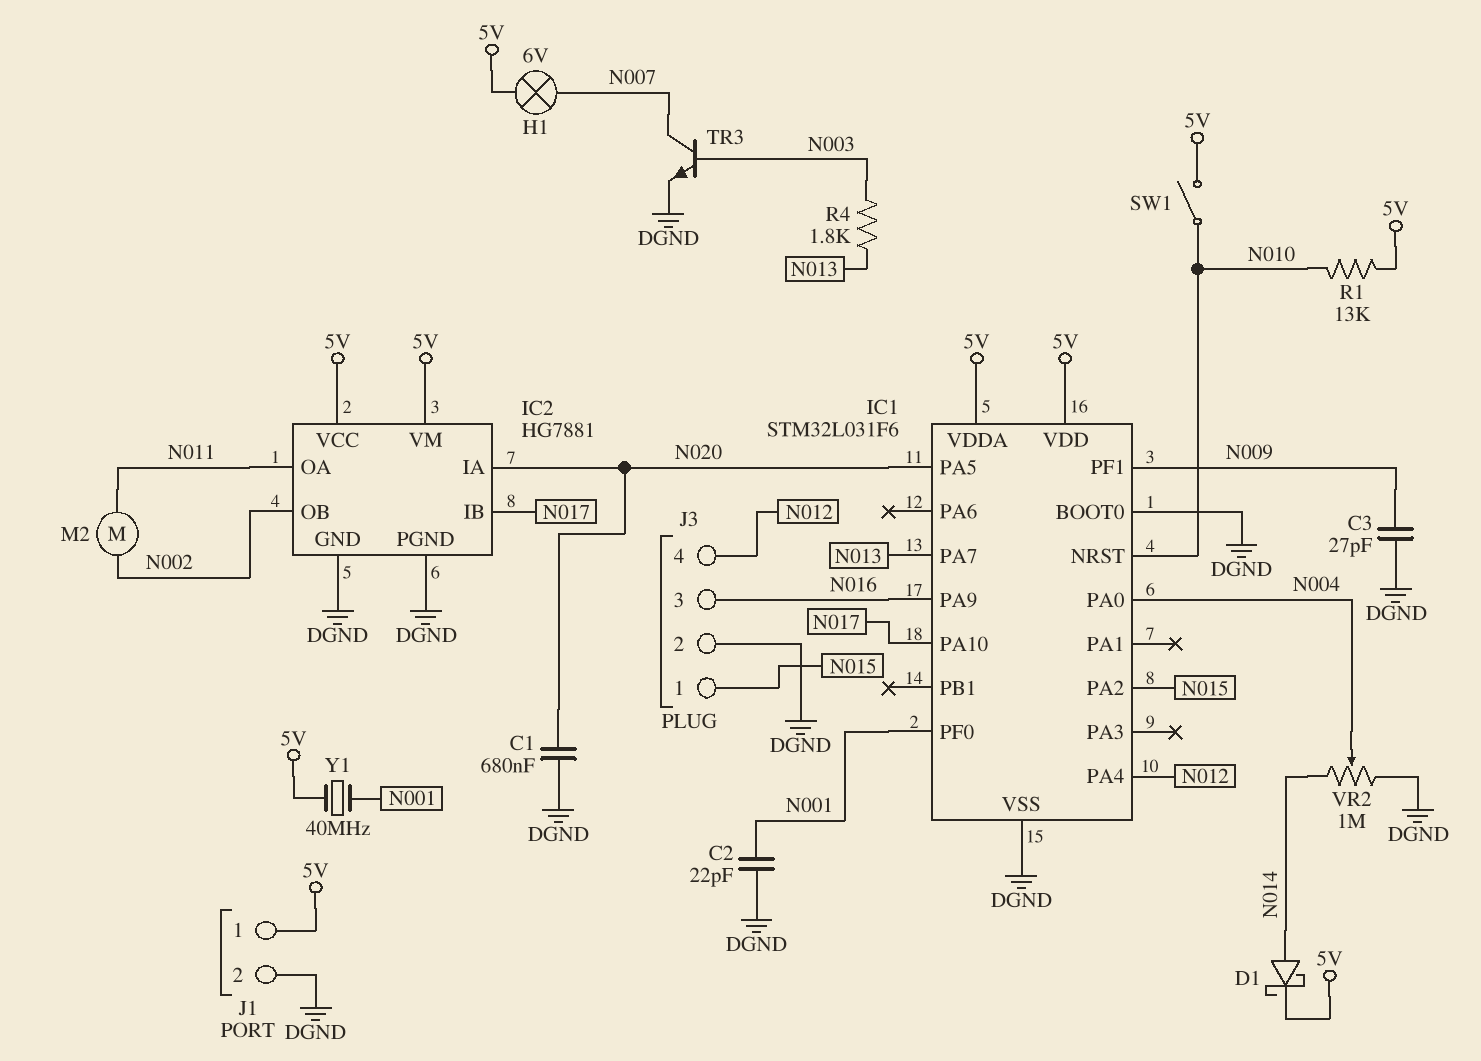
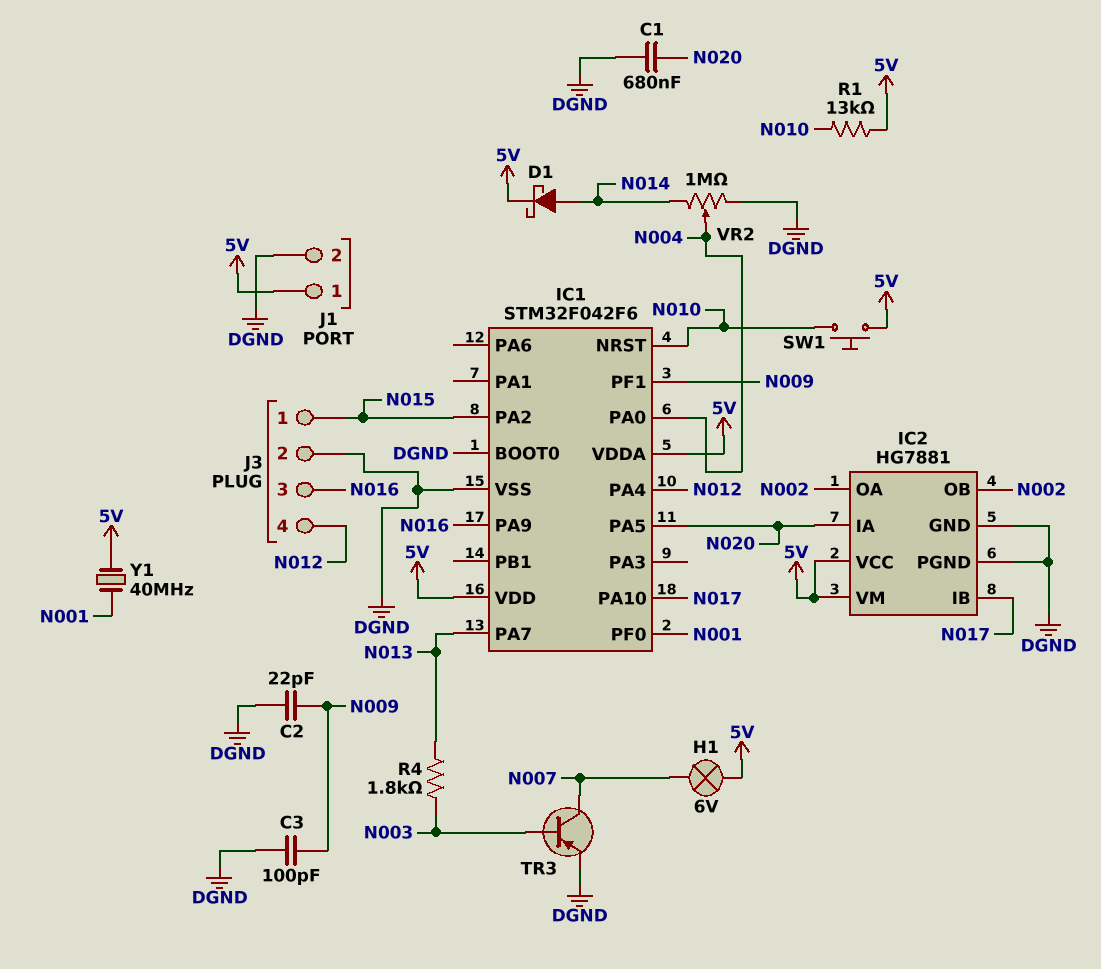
C2: 22pF (DGND, N001) -> 22pF (DGND, N009)
C3: 27pF (DGND, N009) -> 100pF (DGND, N009)
IC1: STM32L031F6 -> STM32F042F6
IC2 pin OA: N011 -> N002
M2: motor (N002, N011) -> none
SW1: switch (5V, N010) -> button (5V, N010)
TR3: NPN (B N003, C N007, E DGND) -> PNP (B N003, C N007, E DGND)

